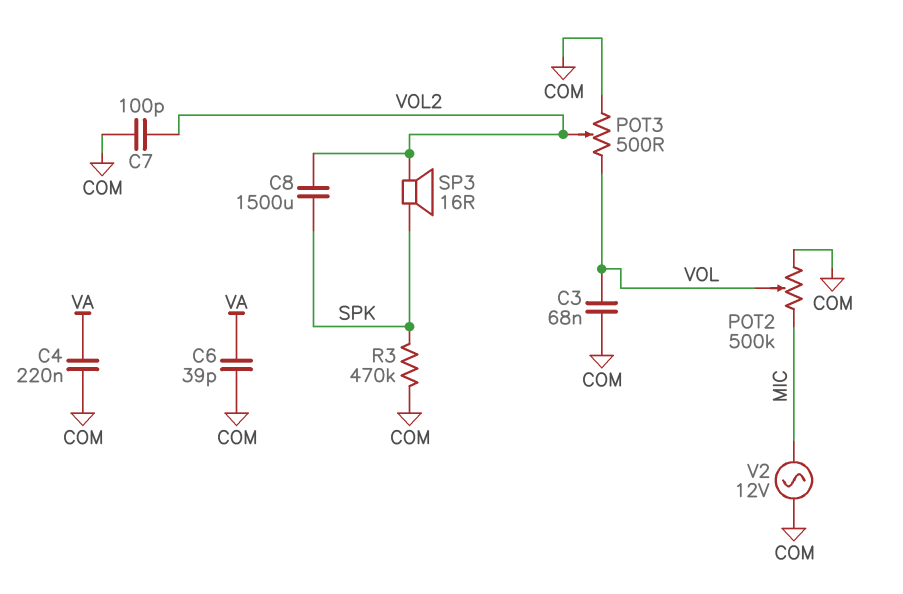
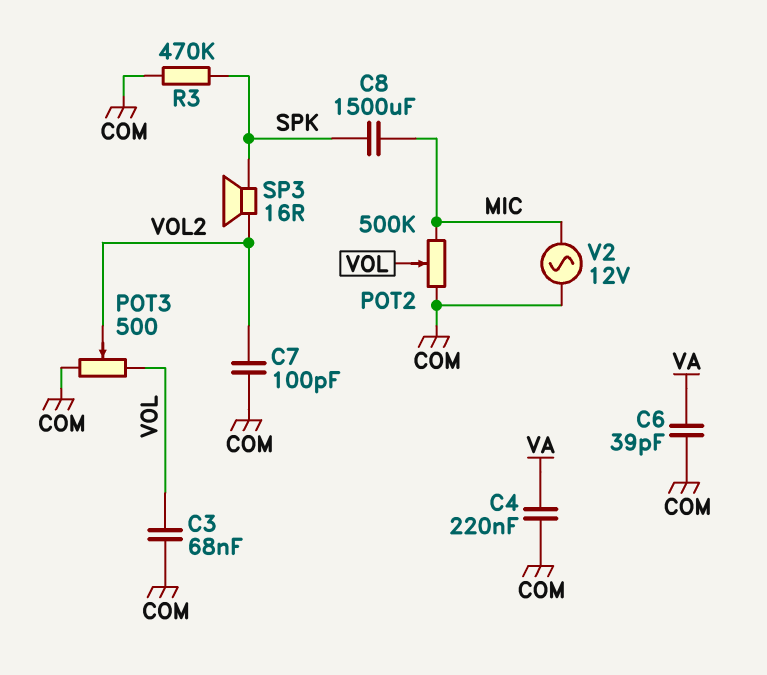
C8: 1500uF (SPK, VOL2) -> 1500uF (MIC, SPK)

